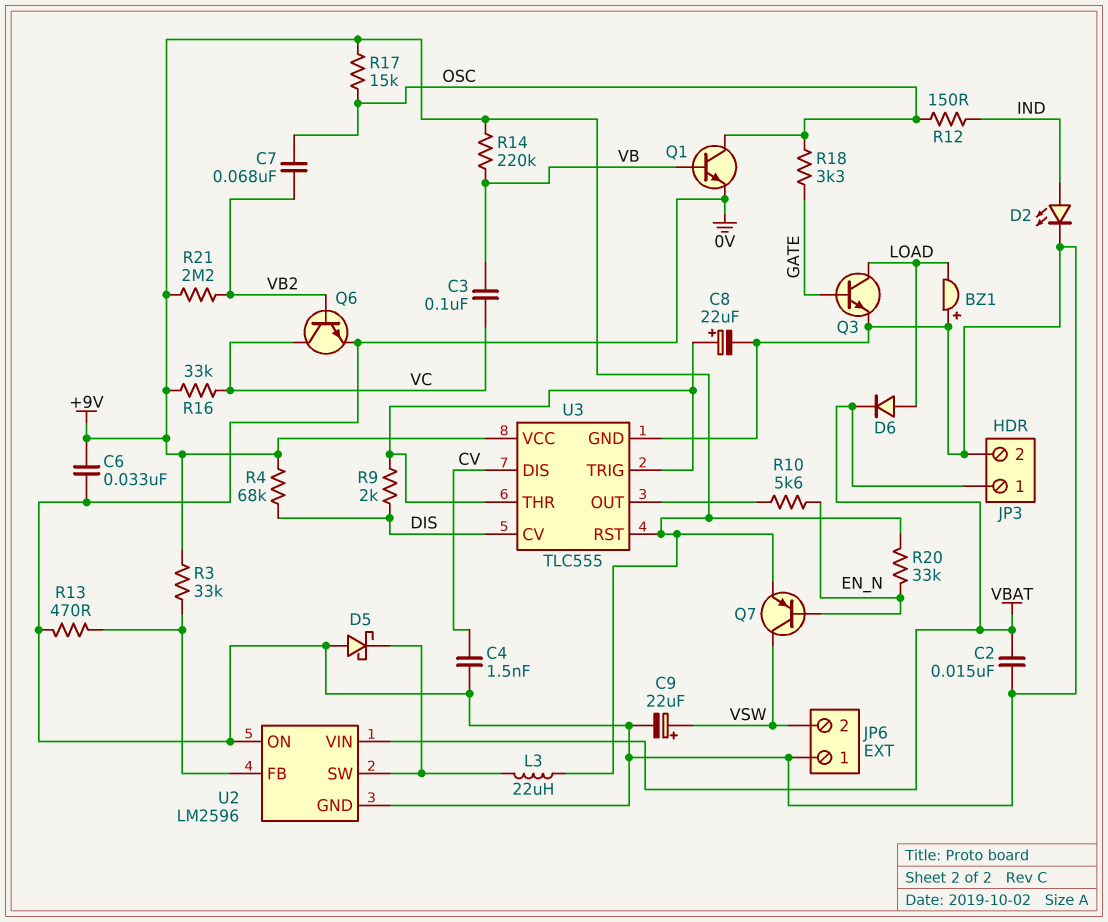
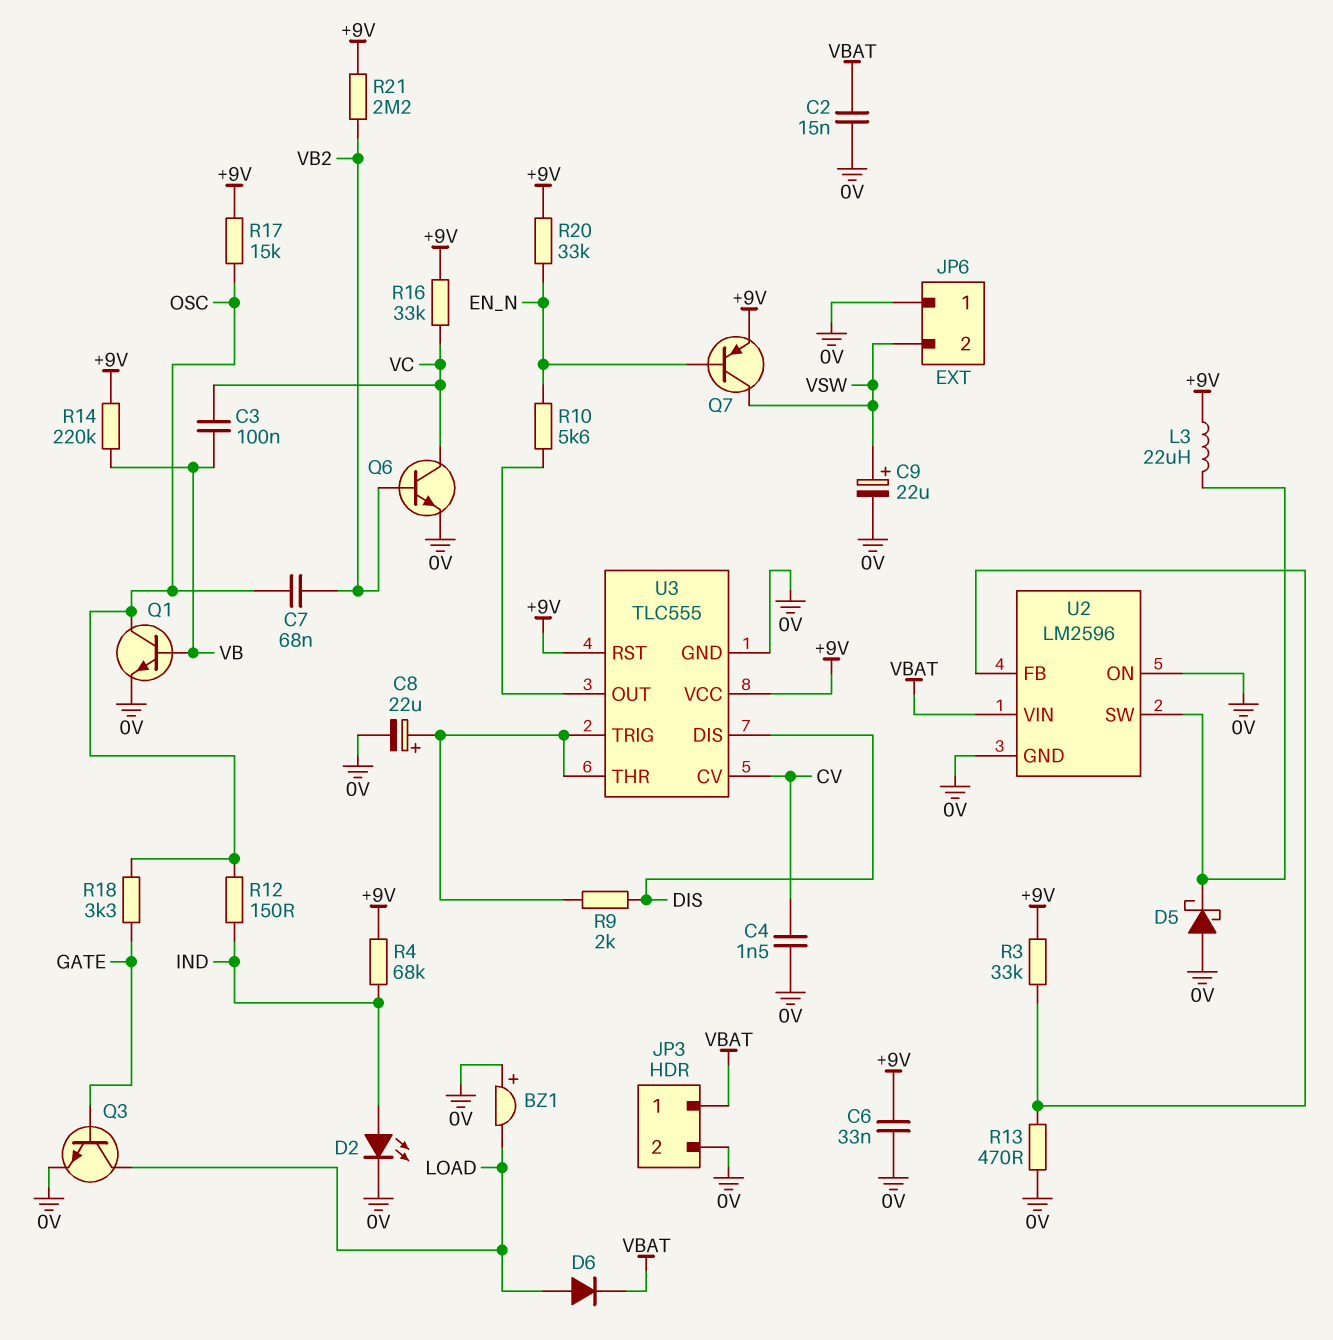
R4: 68k (+9V, DIS) -> 68k (+9V, IND)
U3 pin CV: DIS -> CV
U3 pin DIS: CV -> DIS

